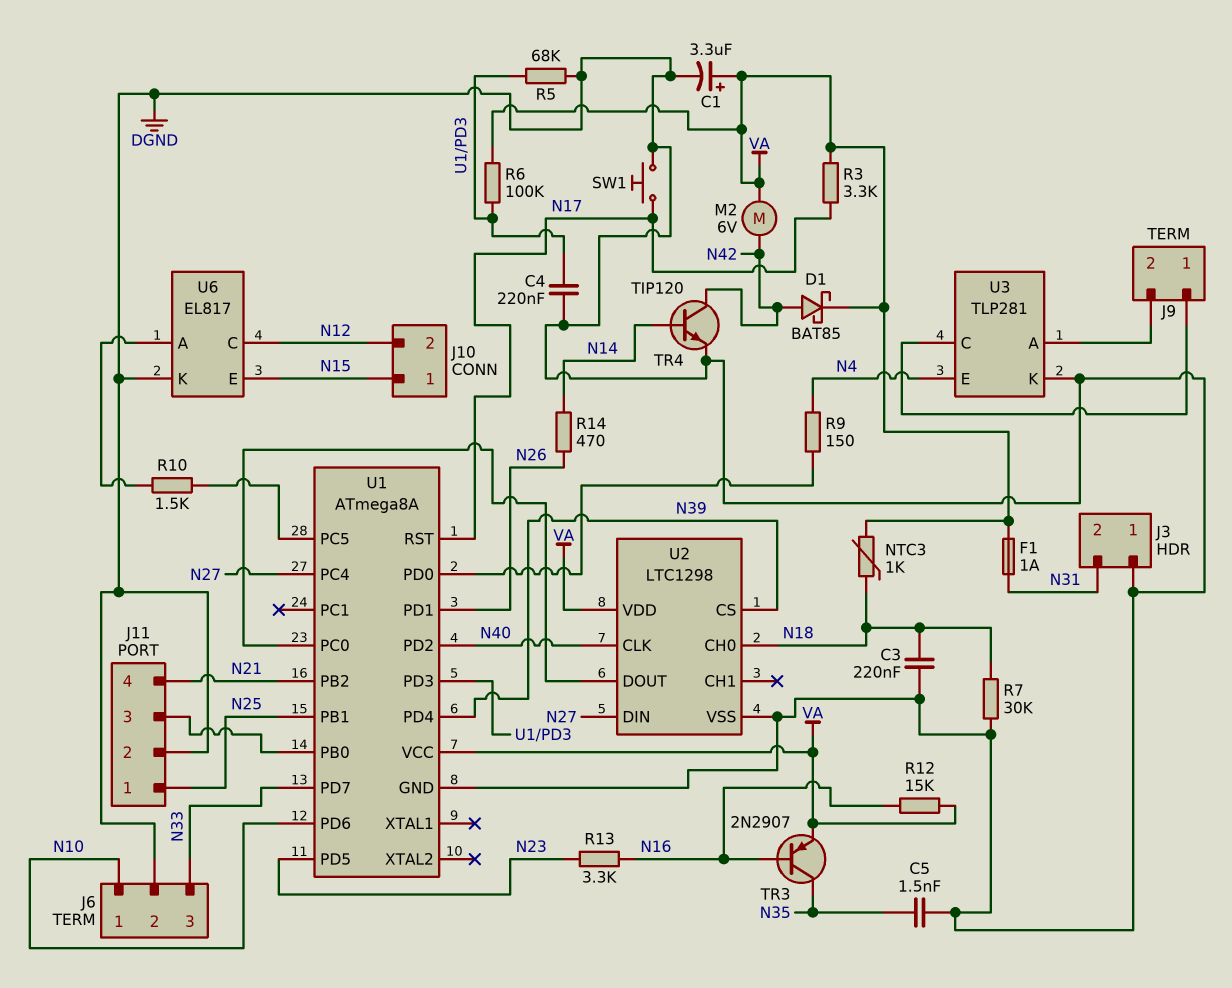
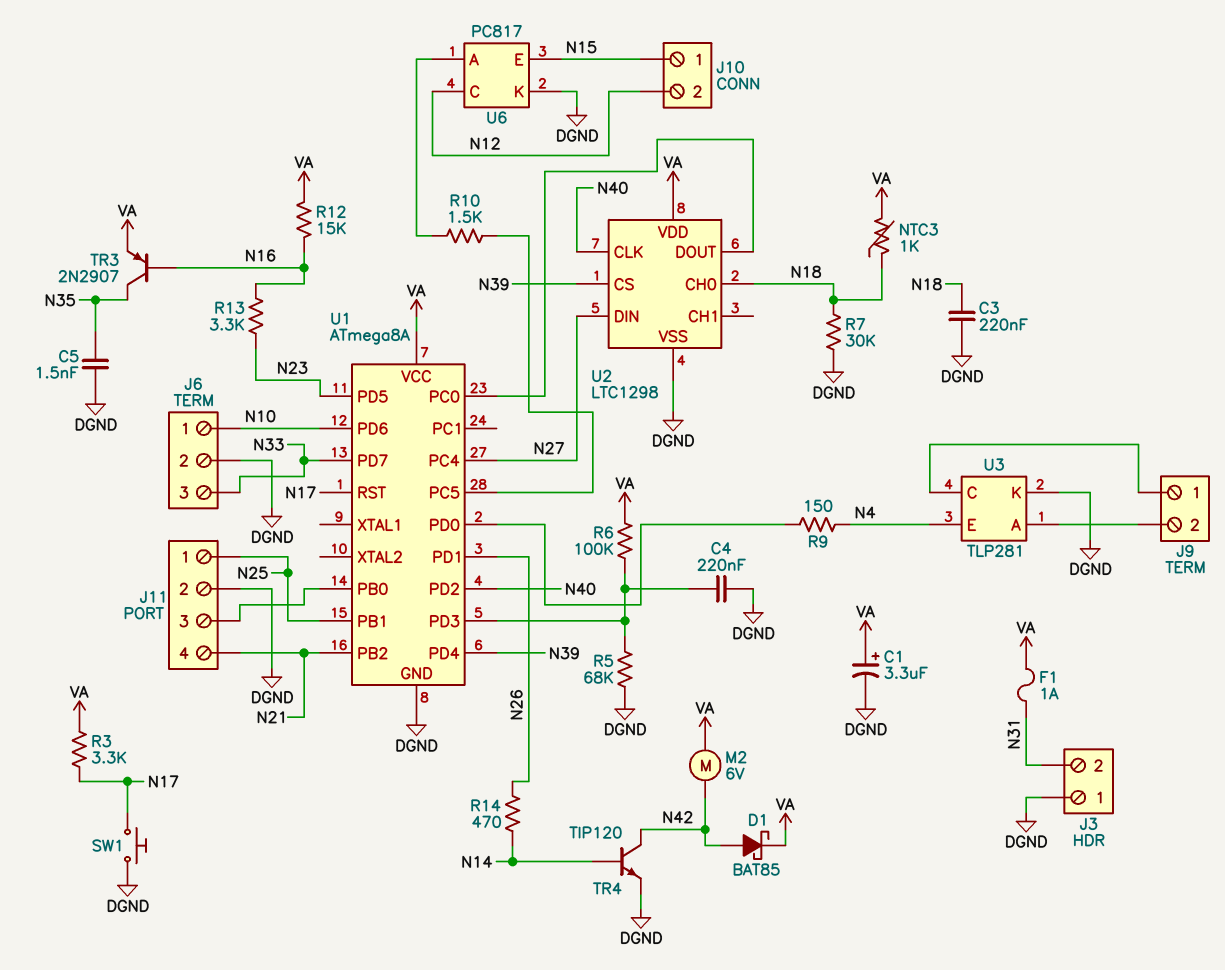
U6: EL817 -> PC817

